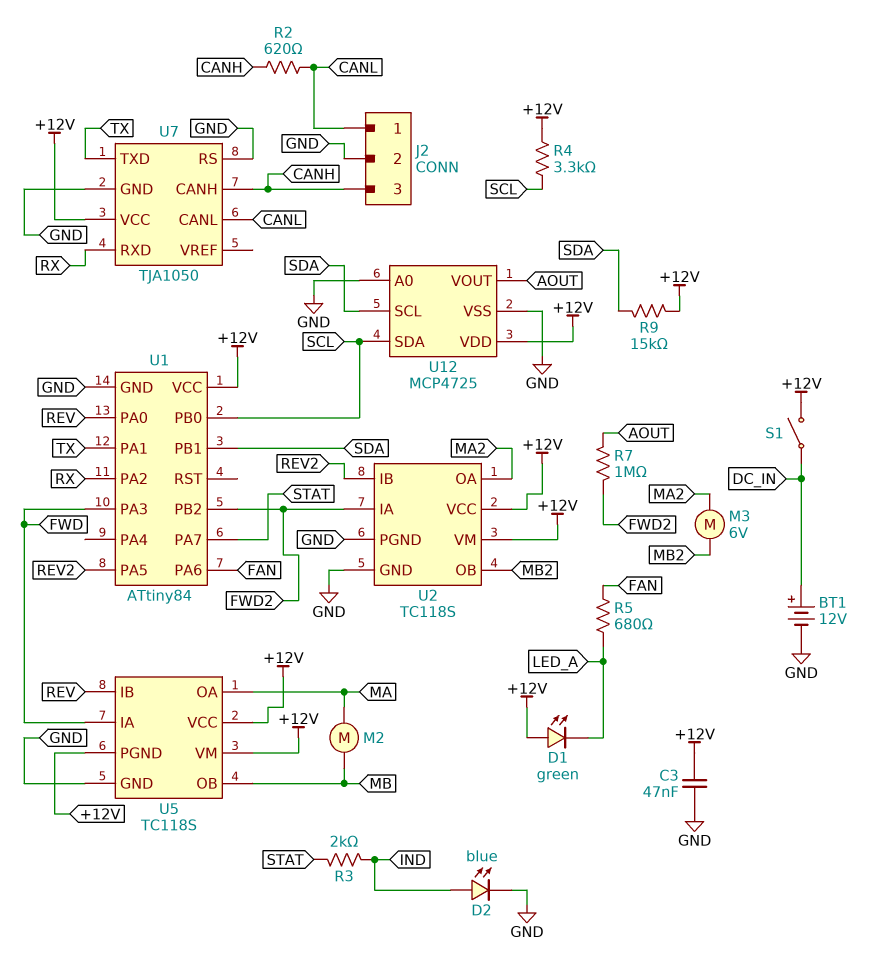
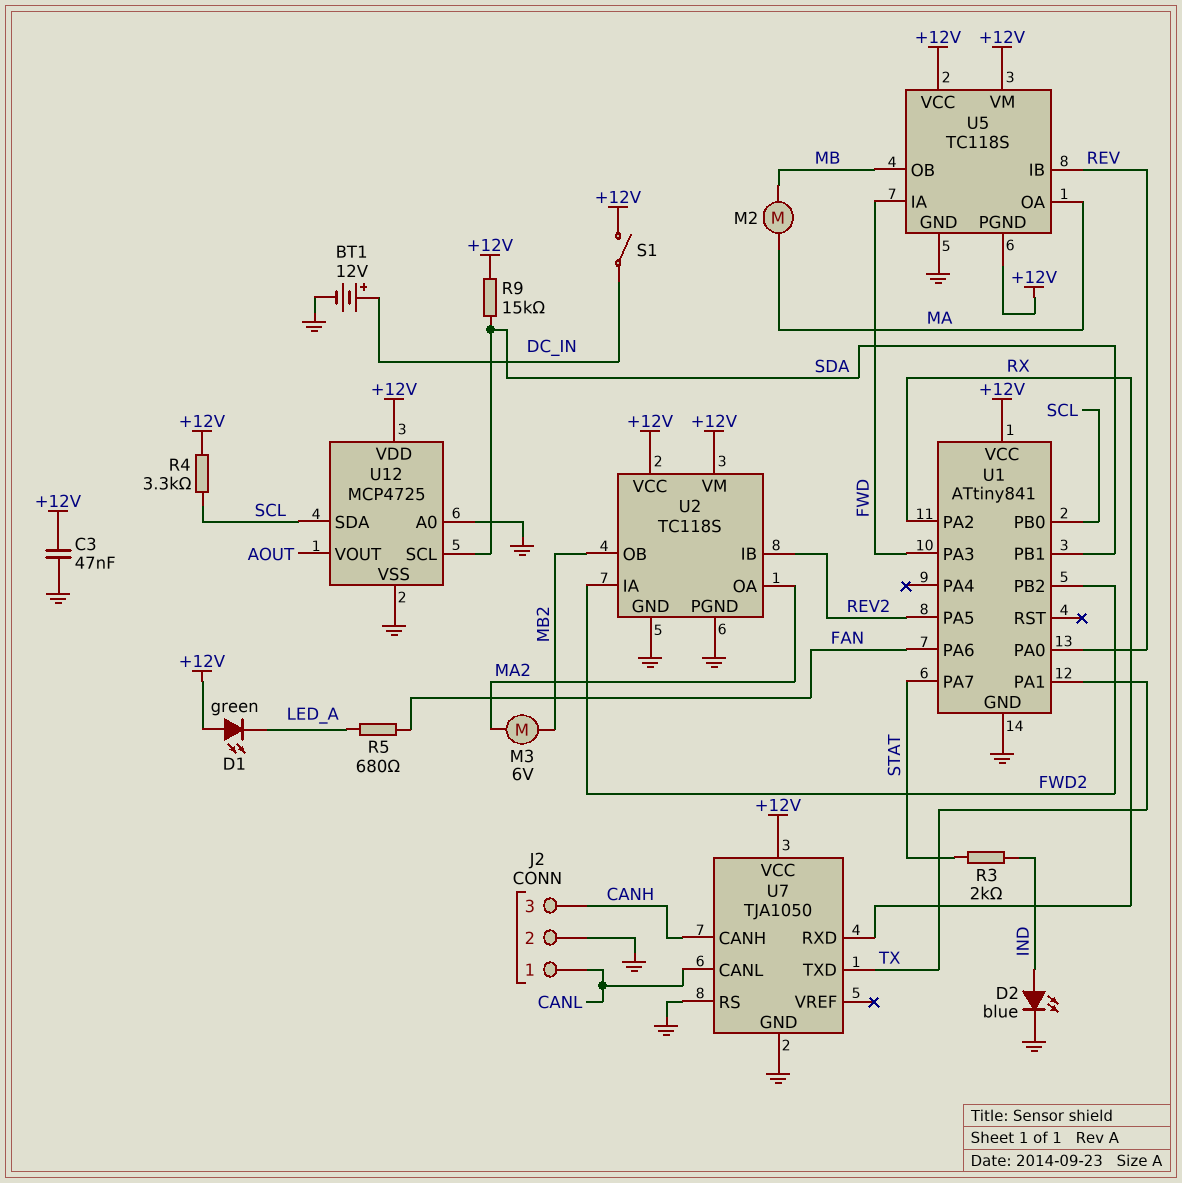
R2: 620 (CANH, CANL) -> none
R7: 1M (AOUT, FWD2) -> none
U1: ATtiny84 -> ATtiny841

